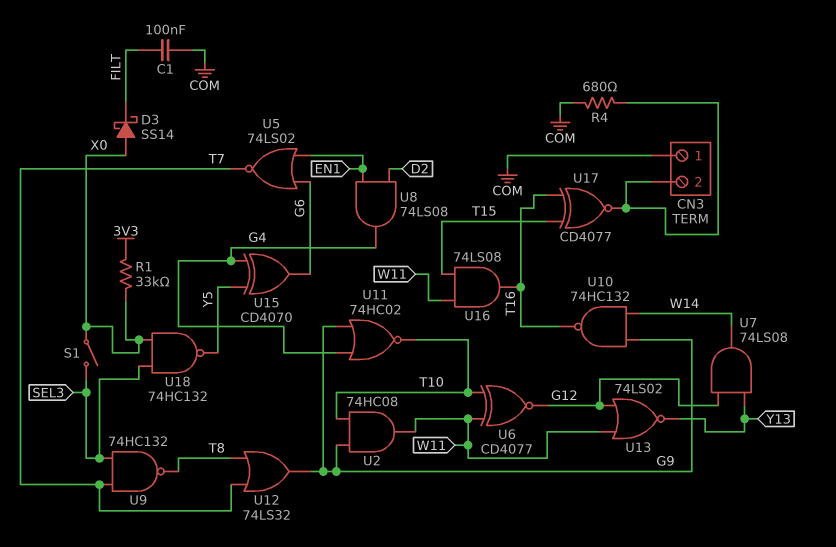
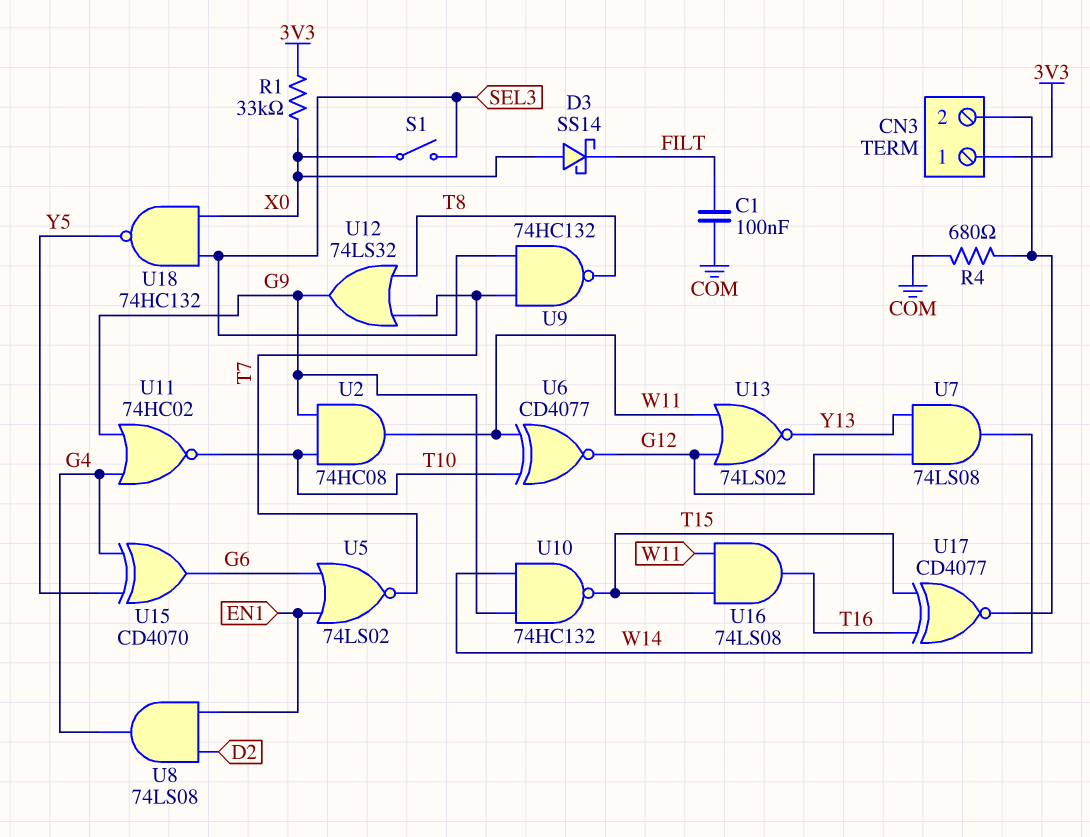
CN3 pin 1: COM -> 3V3
U10: NAND 74HC132 (in G9, in W14, out T16) -> NAND 74HC132 (in G9, in W14, out T15)

